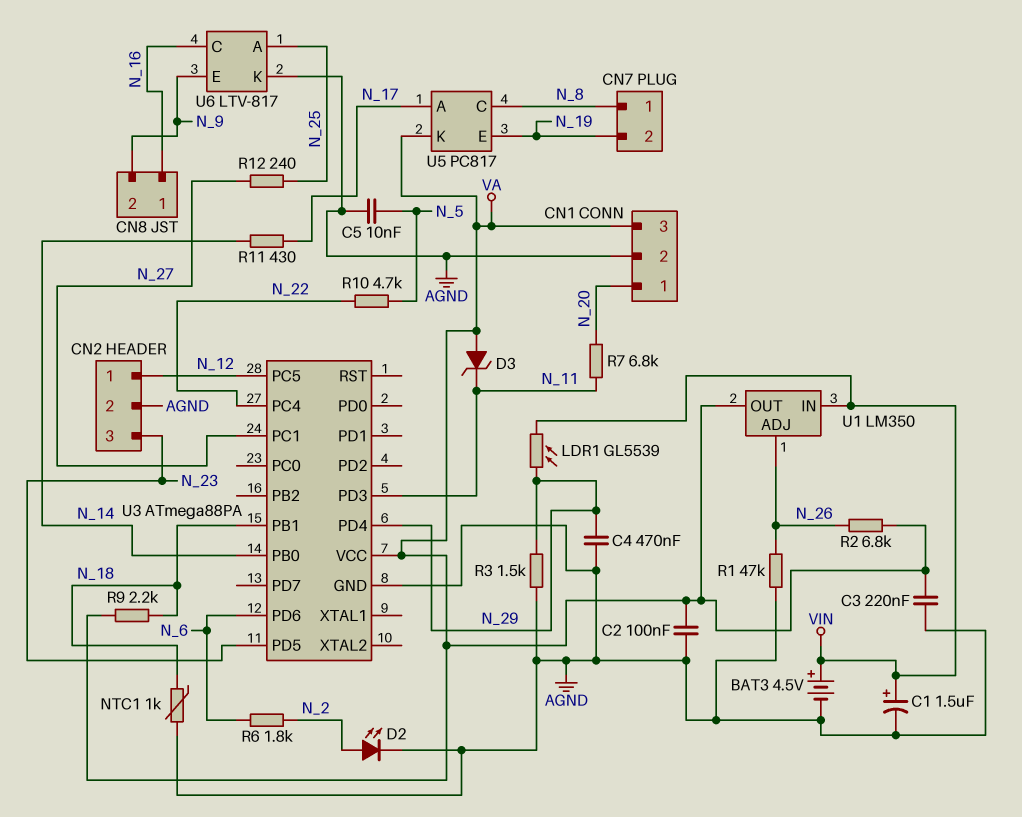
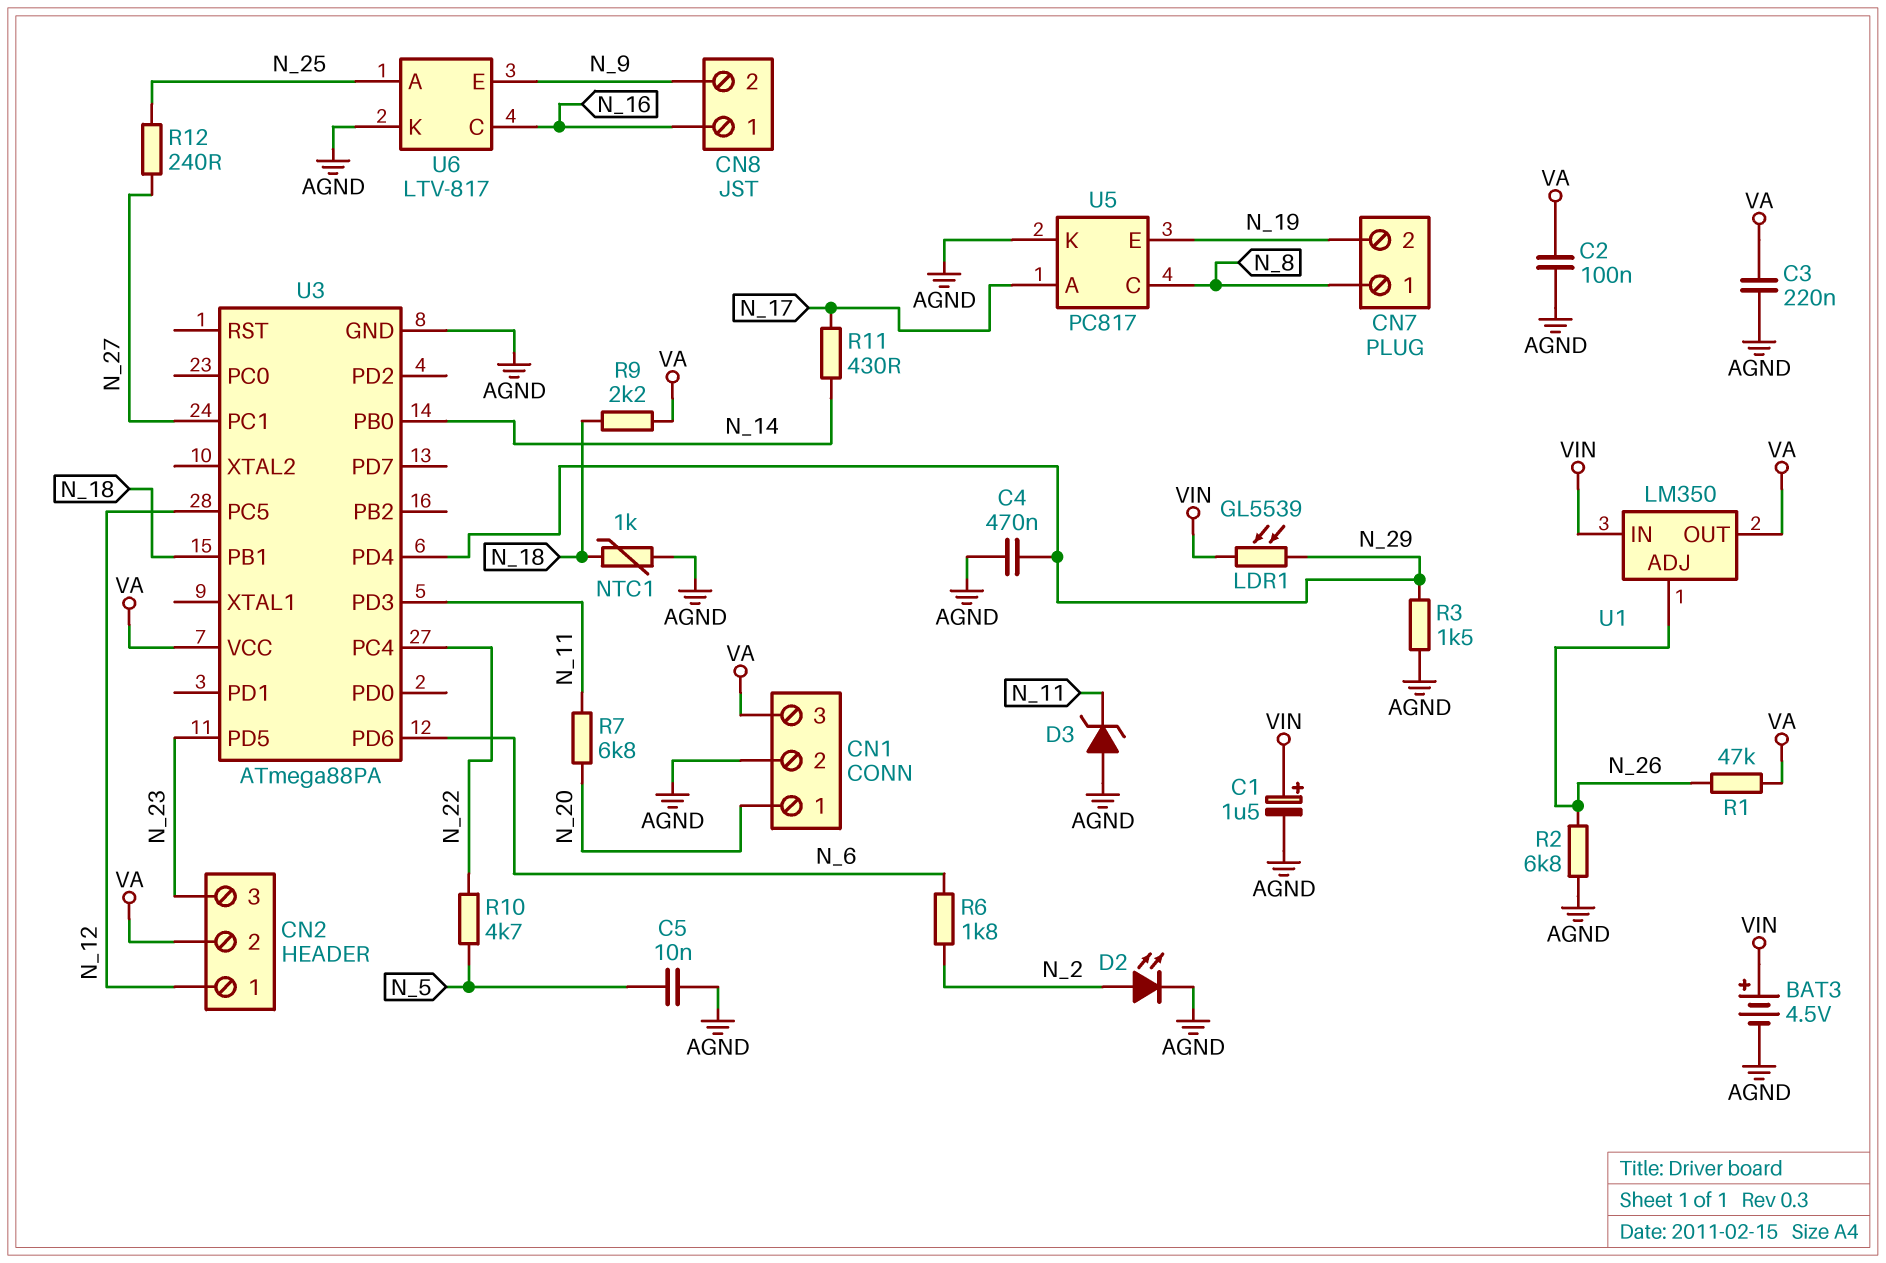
CN2 pin 2: AGND -> VA
D3: zener (A VA, K N_11) -> zener (A AGND, K N_11)
R1: 47k (AGND, N_26) -> 47k (N_26, VA)
R2: 6.8k (N_26, VA) -> 6.8k (AGND, N_26)
U5 pin K: VA -> AGND

